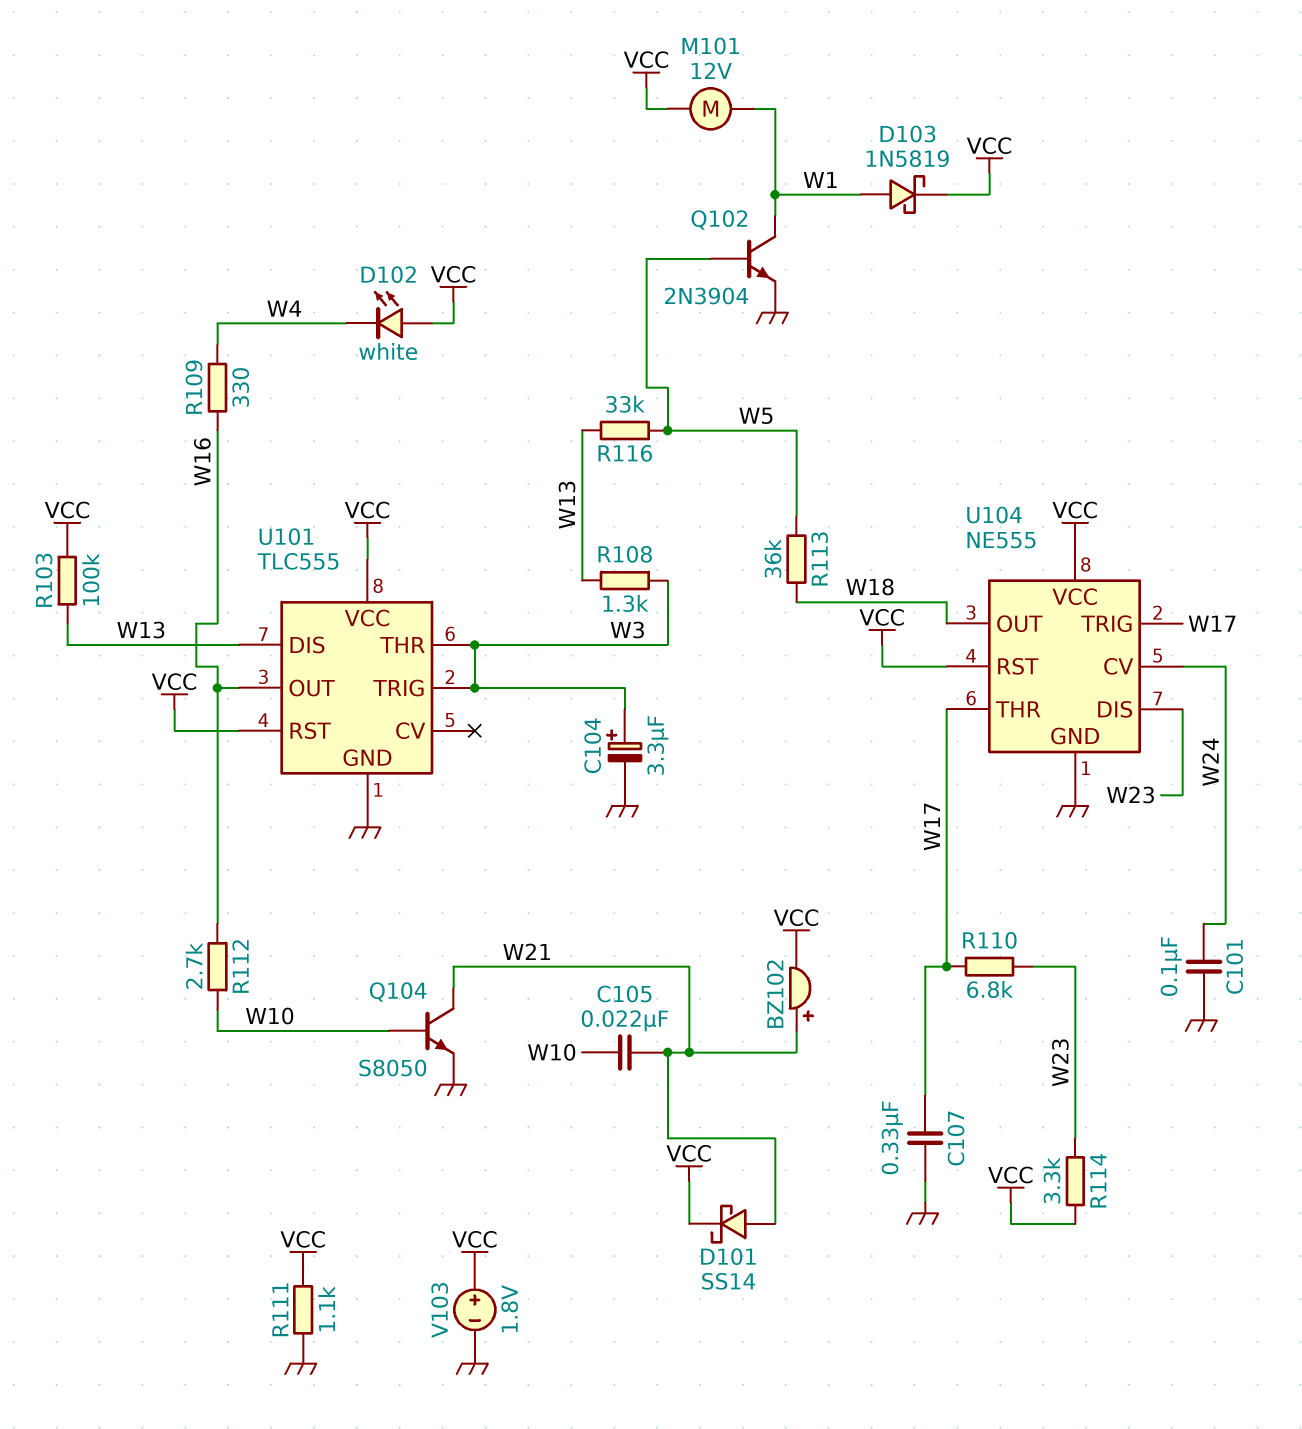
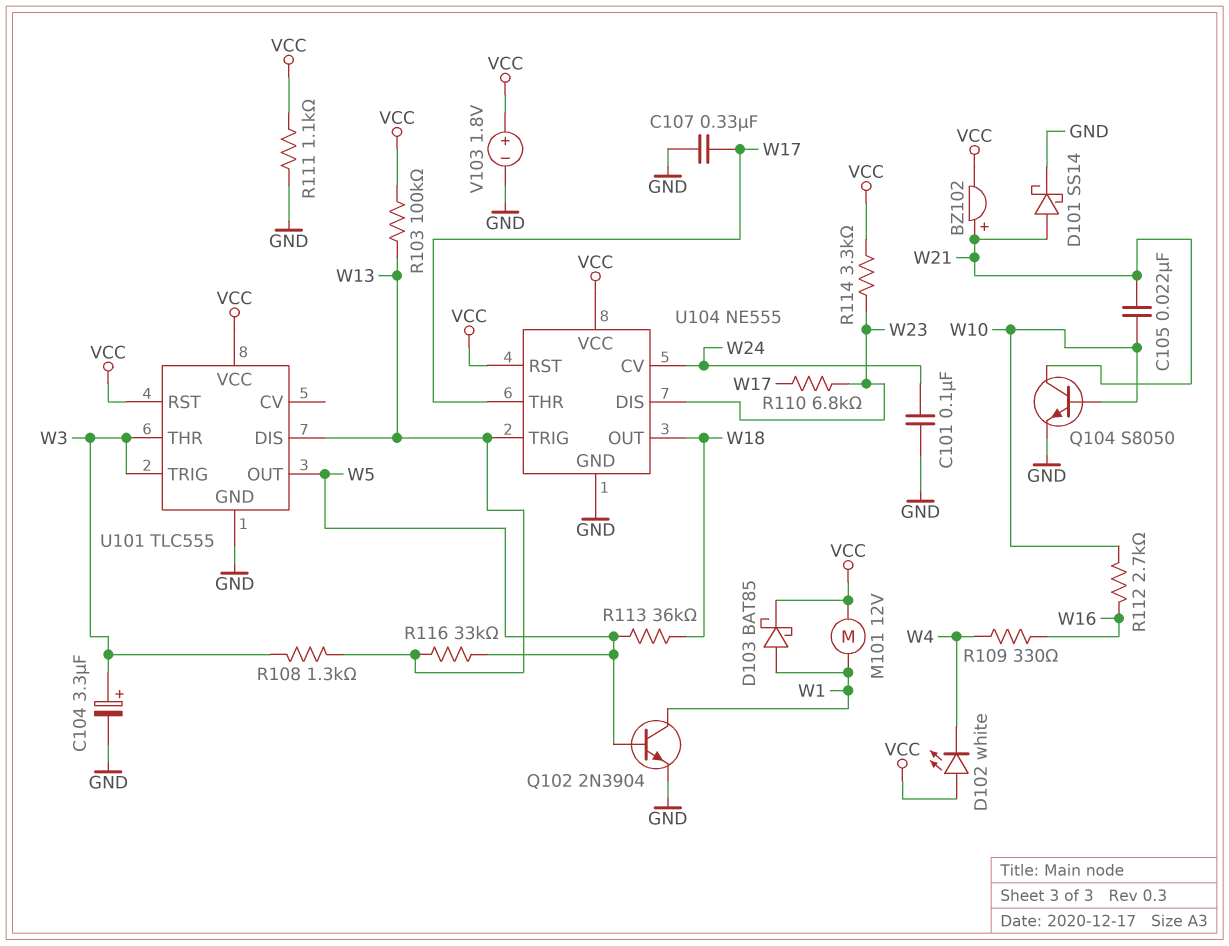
D101: schottky SS14 (A W21, K VCC) -> schottky SS14 (A W21, K GND)
D103: schottky 1N5819 (A W1, K VCC) -> schottky BAT85 (A W1, K VCC)
U101 pin OUT: W16 -> W5
U104 pin TRIG: W17 -> W13

